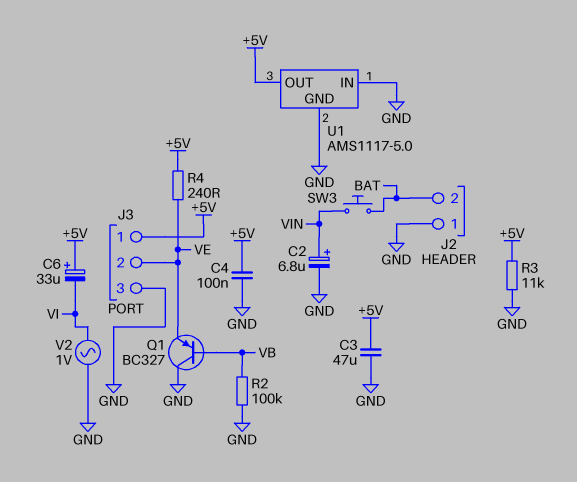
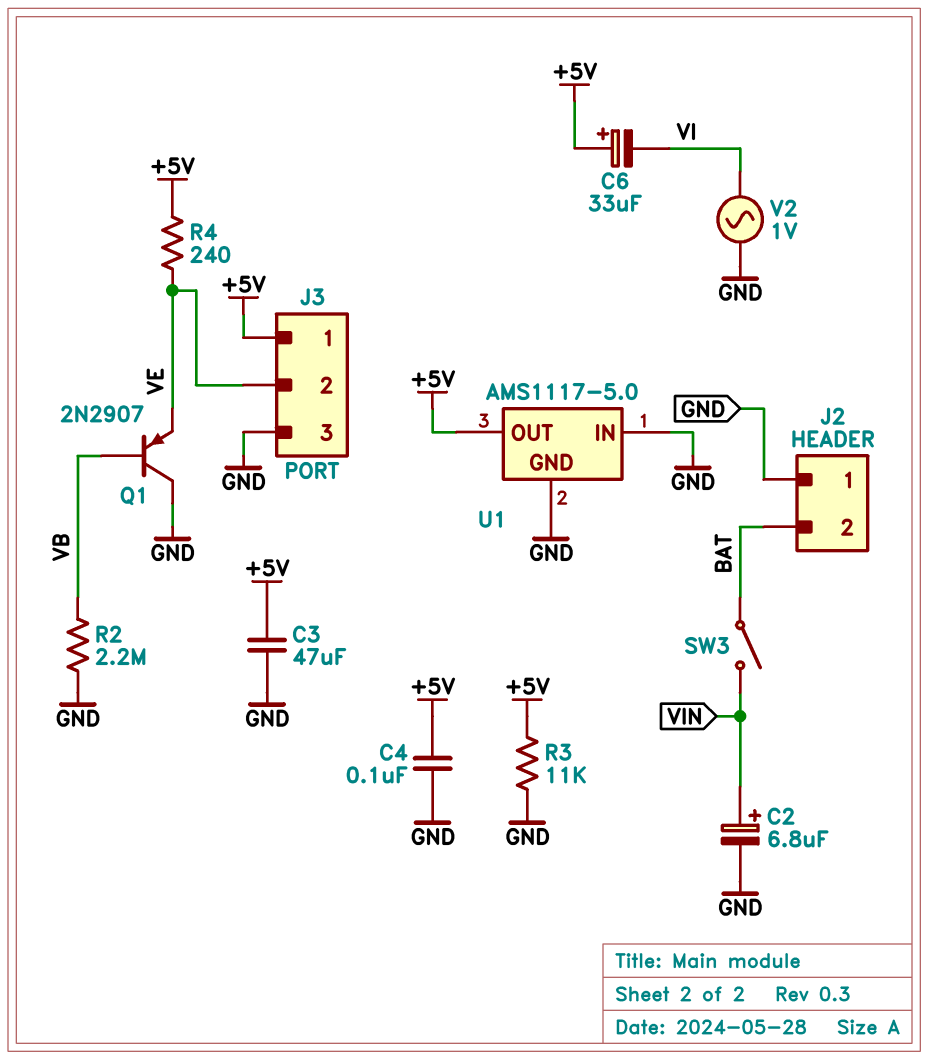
Q1: PNP BC327 (B VB, C GND, E VE) -> PNP 2N2907 (B VB, C GND, E VE)
R2: 100k (GND, VB) -> 2.2M (GND, VB)
SW3: button (BAT, VIN) -> switch (BAT, VIN)

